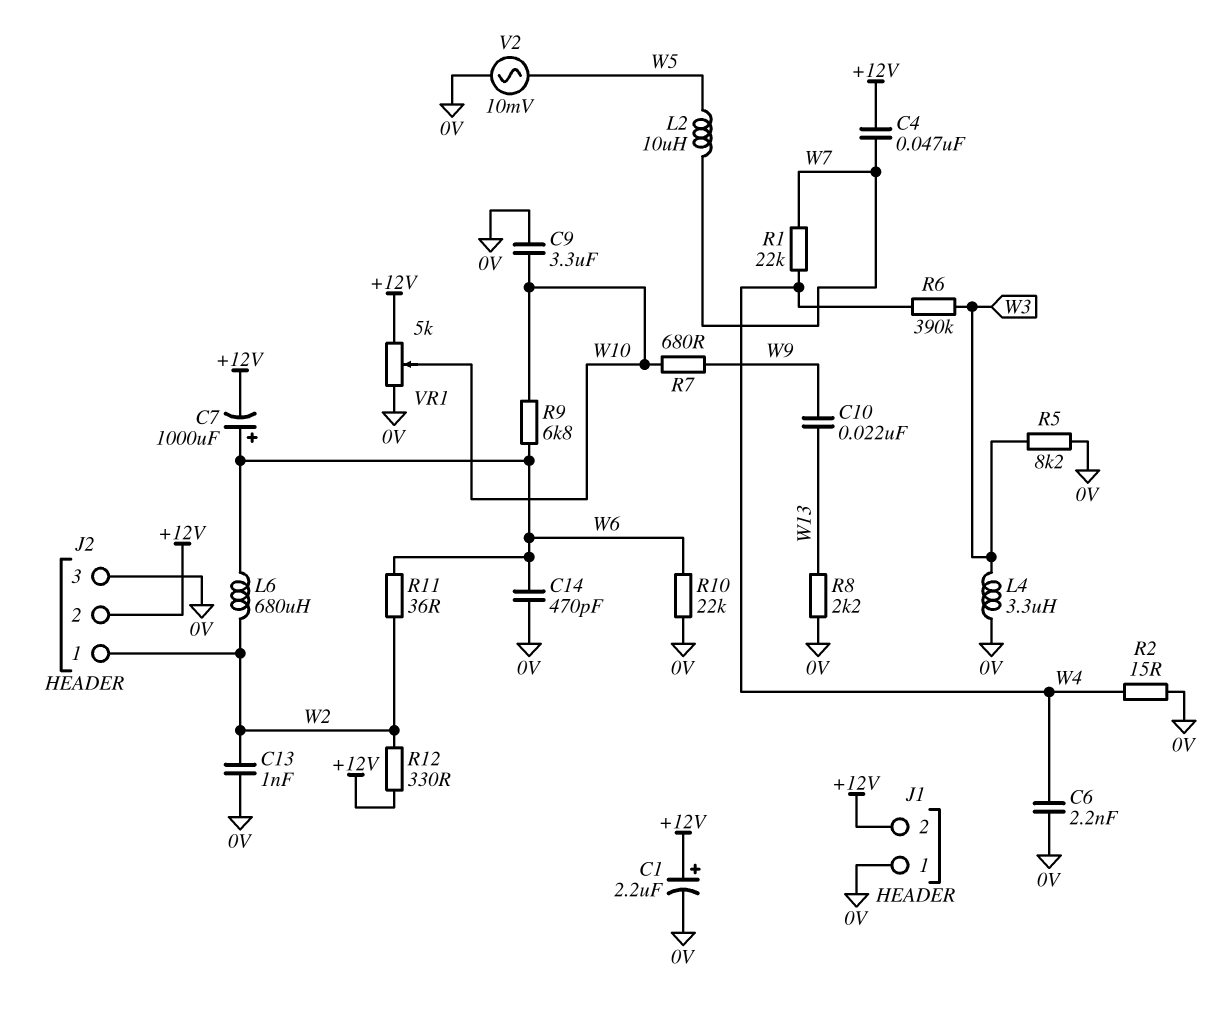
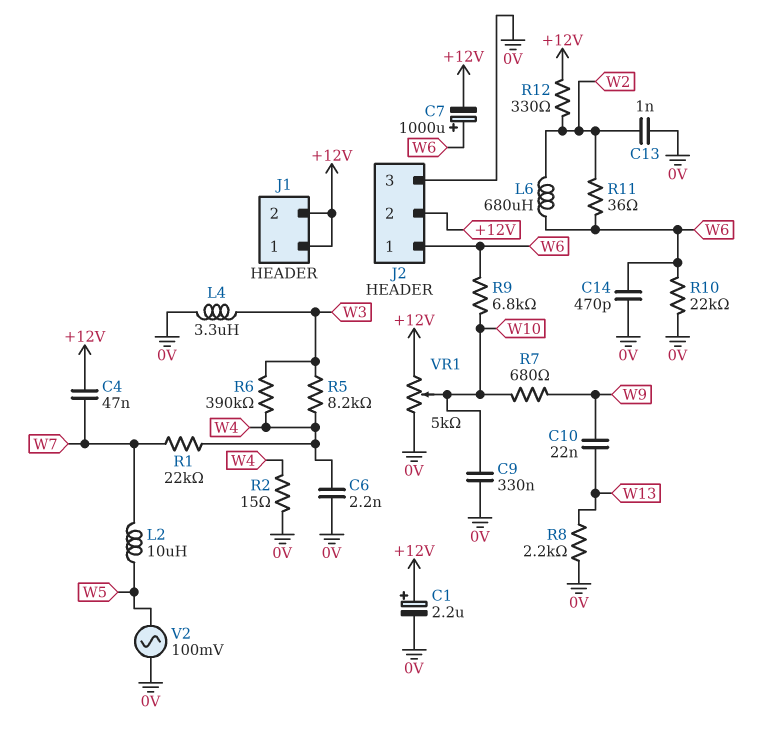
C9: 3.3uF (0V, W10) -> 330nF (0V, W10)
J1 pin 1: 0V -> +12V
J2 pin 1: W2 -> W6
R5: 8.2k (0V, W3) -> 8.2k (W3, W4)
V2: AC 10mV (0V, W5) -> AC 100mV (0V, W5)

